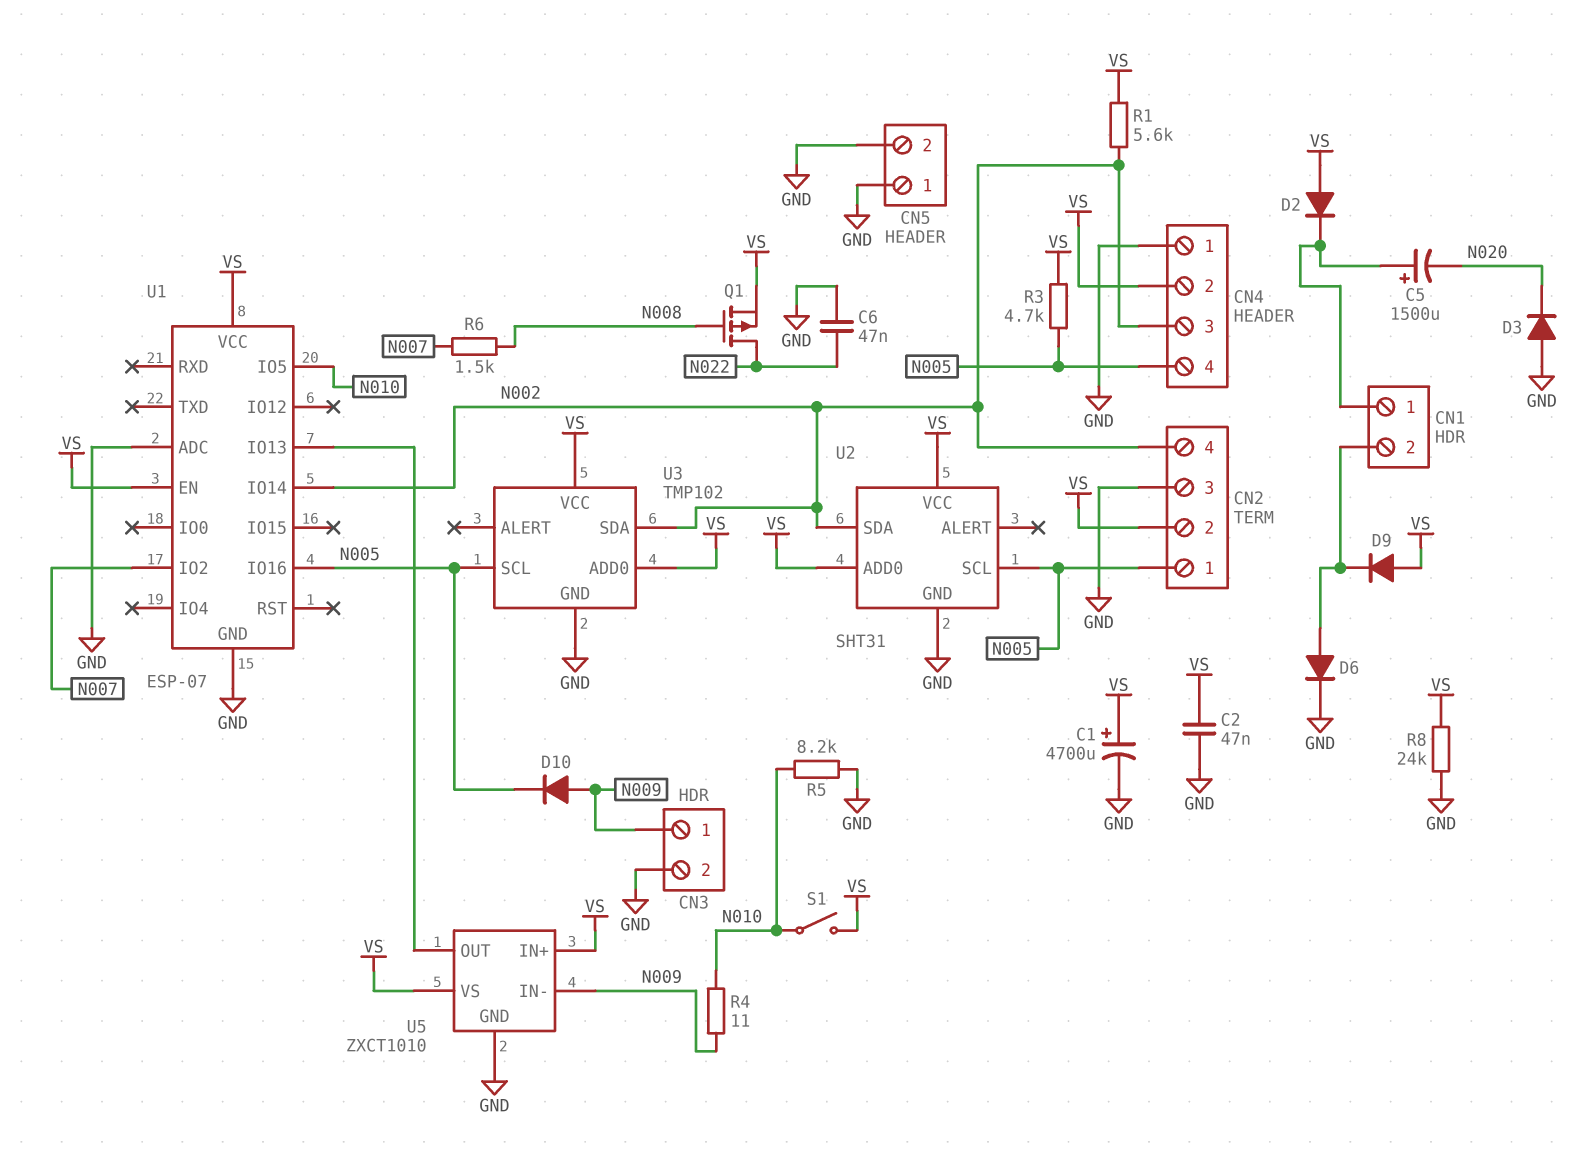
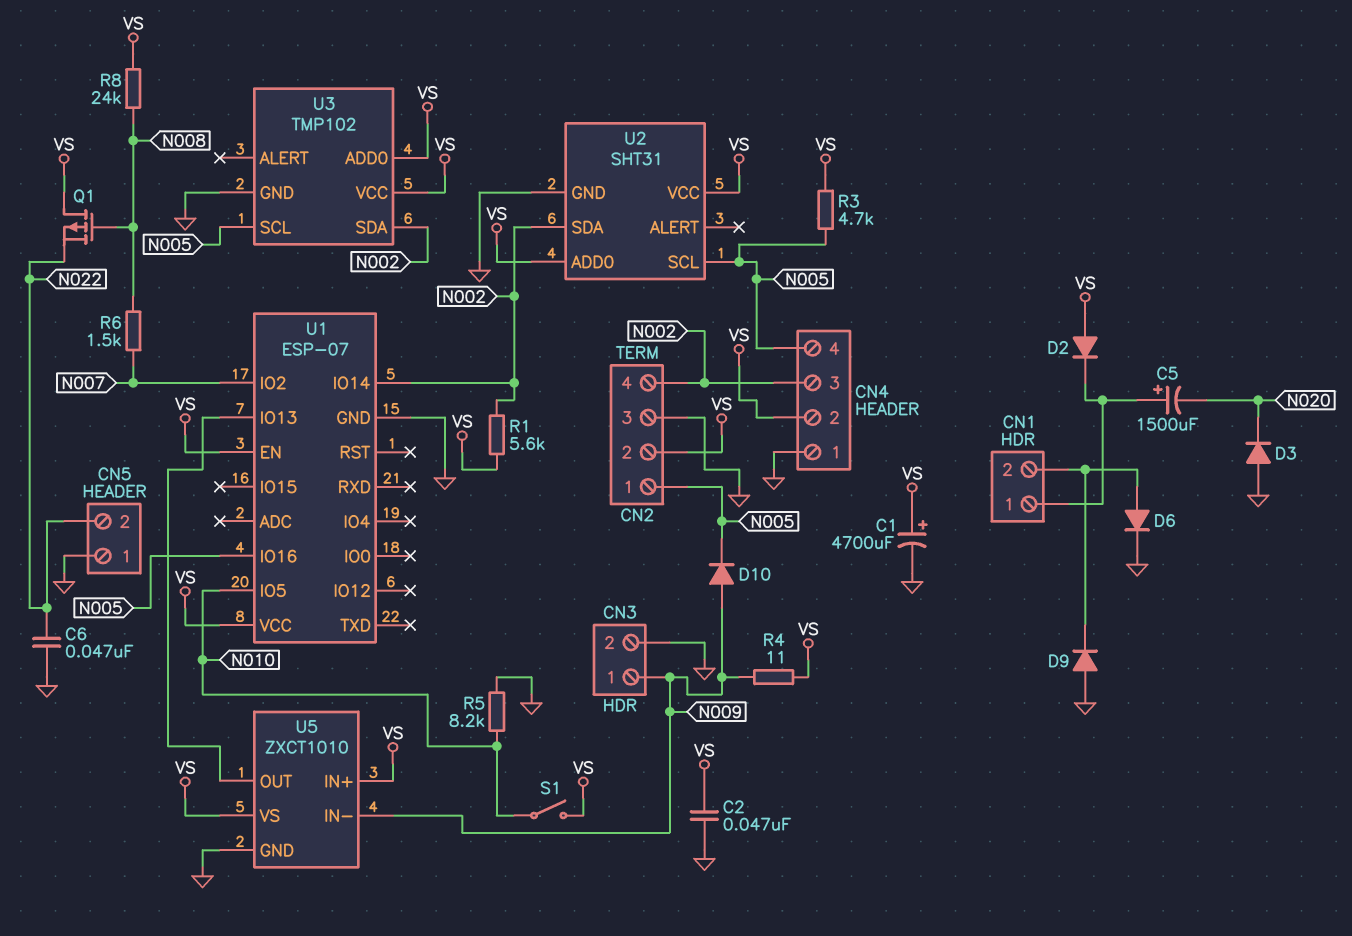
CN5 pin 2: GND -> N022
D9: diode (A VS, K CN1/2) -> diode (A GND, K CN1/2)
Q1: PMOS (G N008, D N022, S VS) -> PMOS (G N008, D VS, S N022)
R4: 11 (N009, N010) -> 11 (N009, VS)
R8: 24k (GND, VS) -> 24k (N008, VS)
U1 pin ADC: GND -> none

